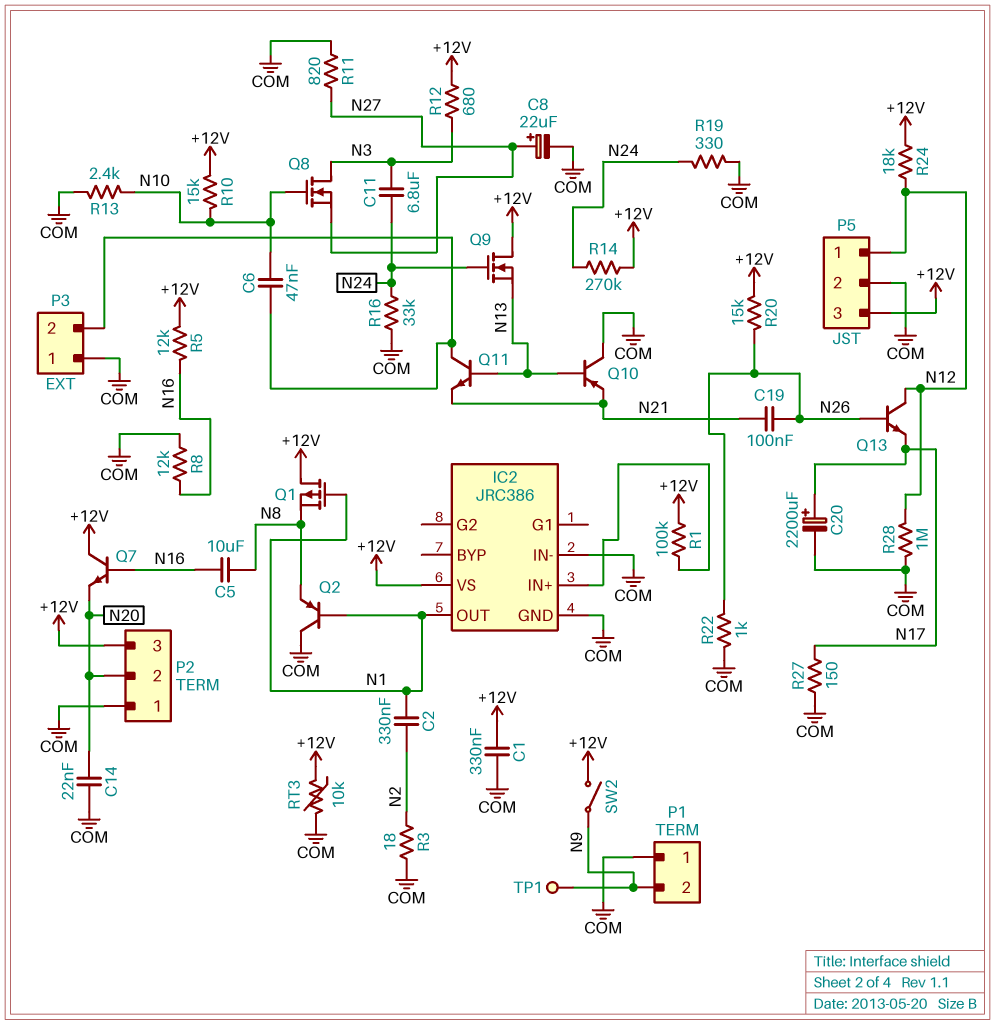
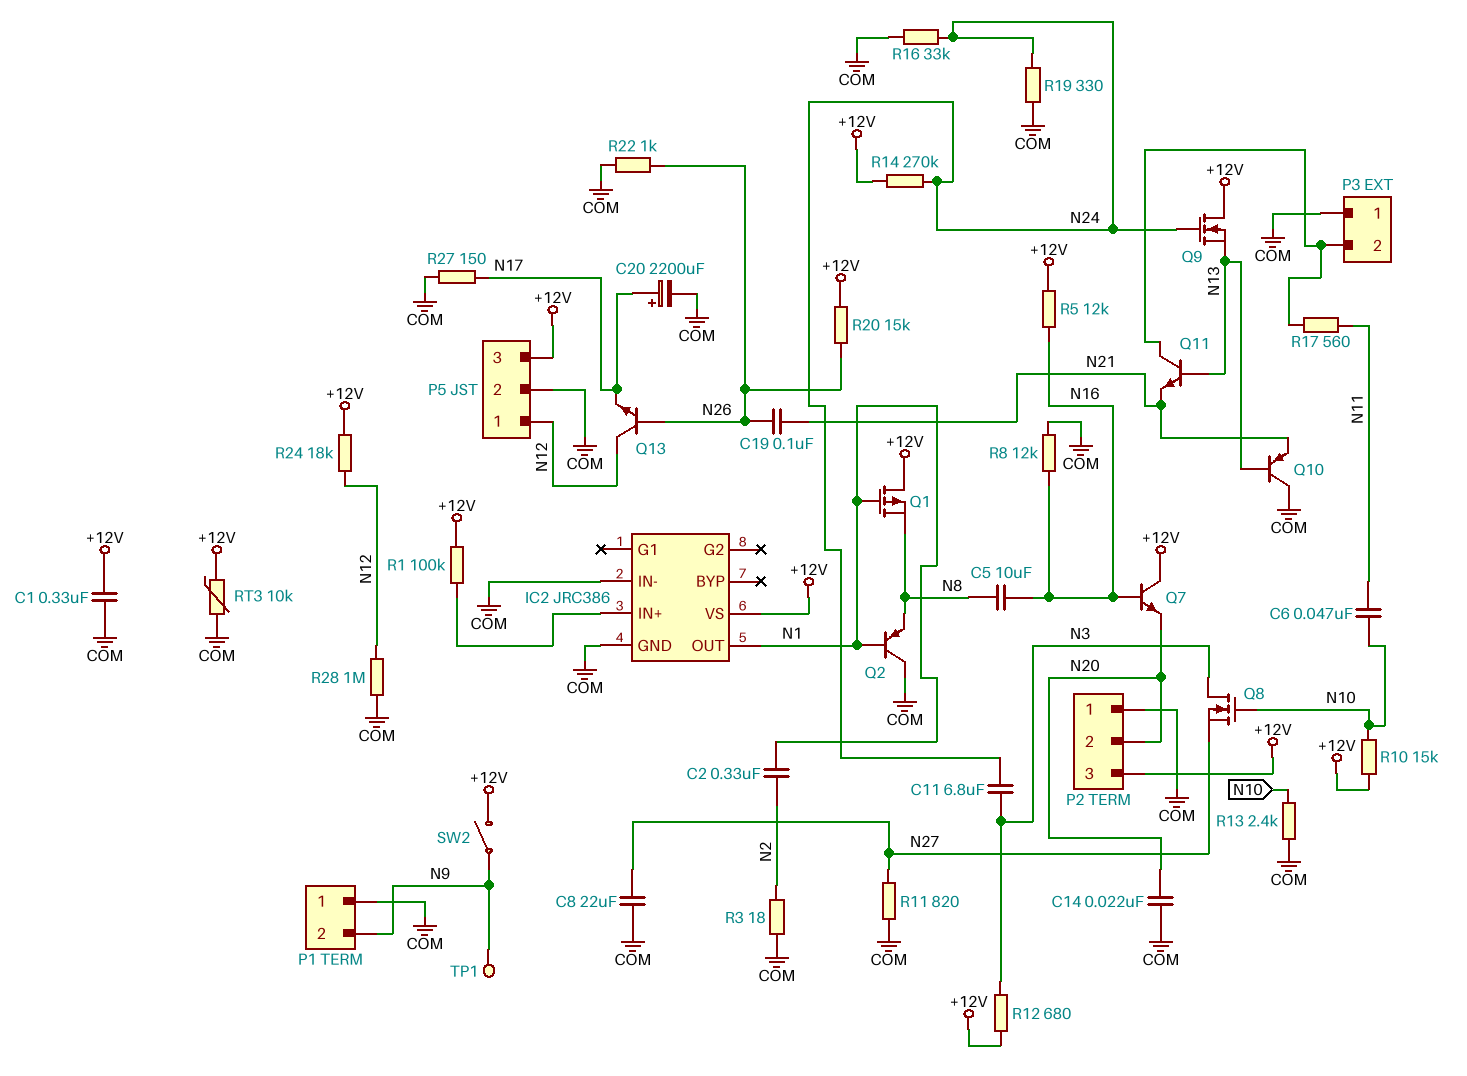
C6: 47nF (N10, P3/2) -> 47nF (N10, N11)
C8: 22uF (plus N27, minus COM) -> 22uF (COM, N27)
R17: none -> 560 (N11, P3/2)

